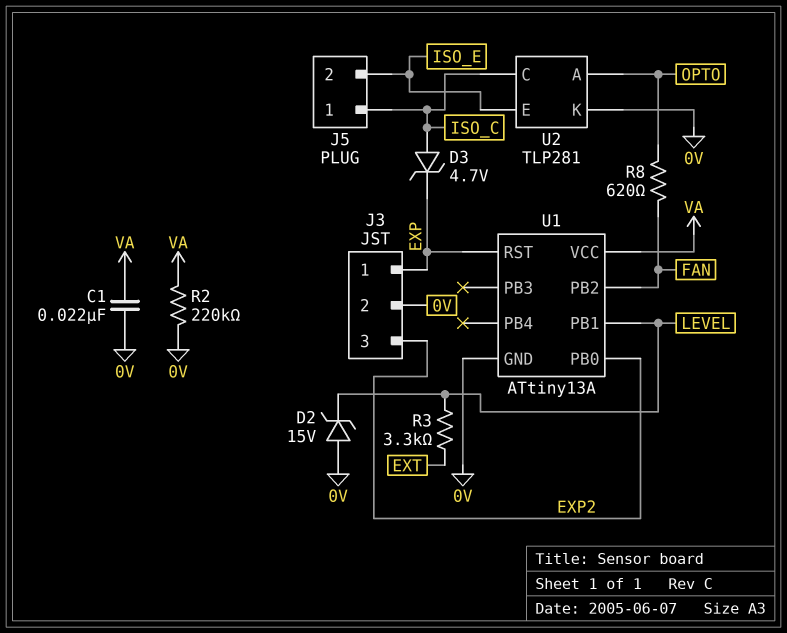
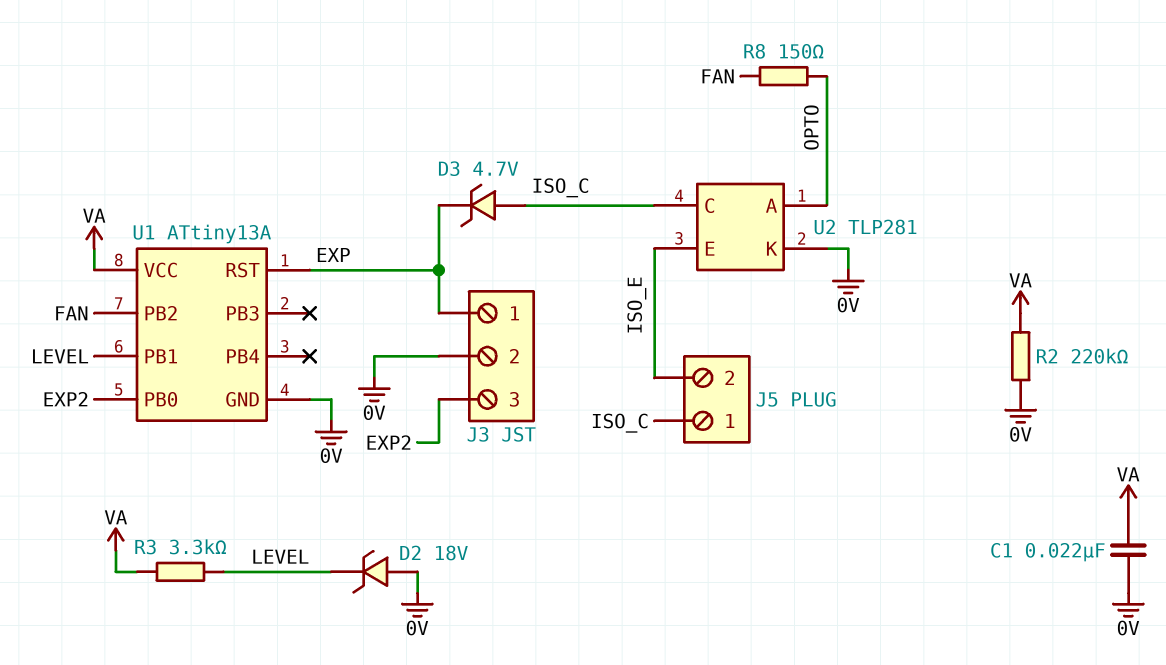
D2: zener 15V (A 0V, K LEVEL) -> zener 18V (A 0V, K LEVEL)
R3: 3.3k (EXT, LEVEL) -> 3.3k (LEVEL, VA)
R8: 620 (FAN, OPTO) -> 150 (FAN, OPTO)

